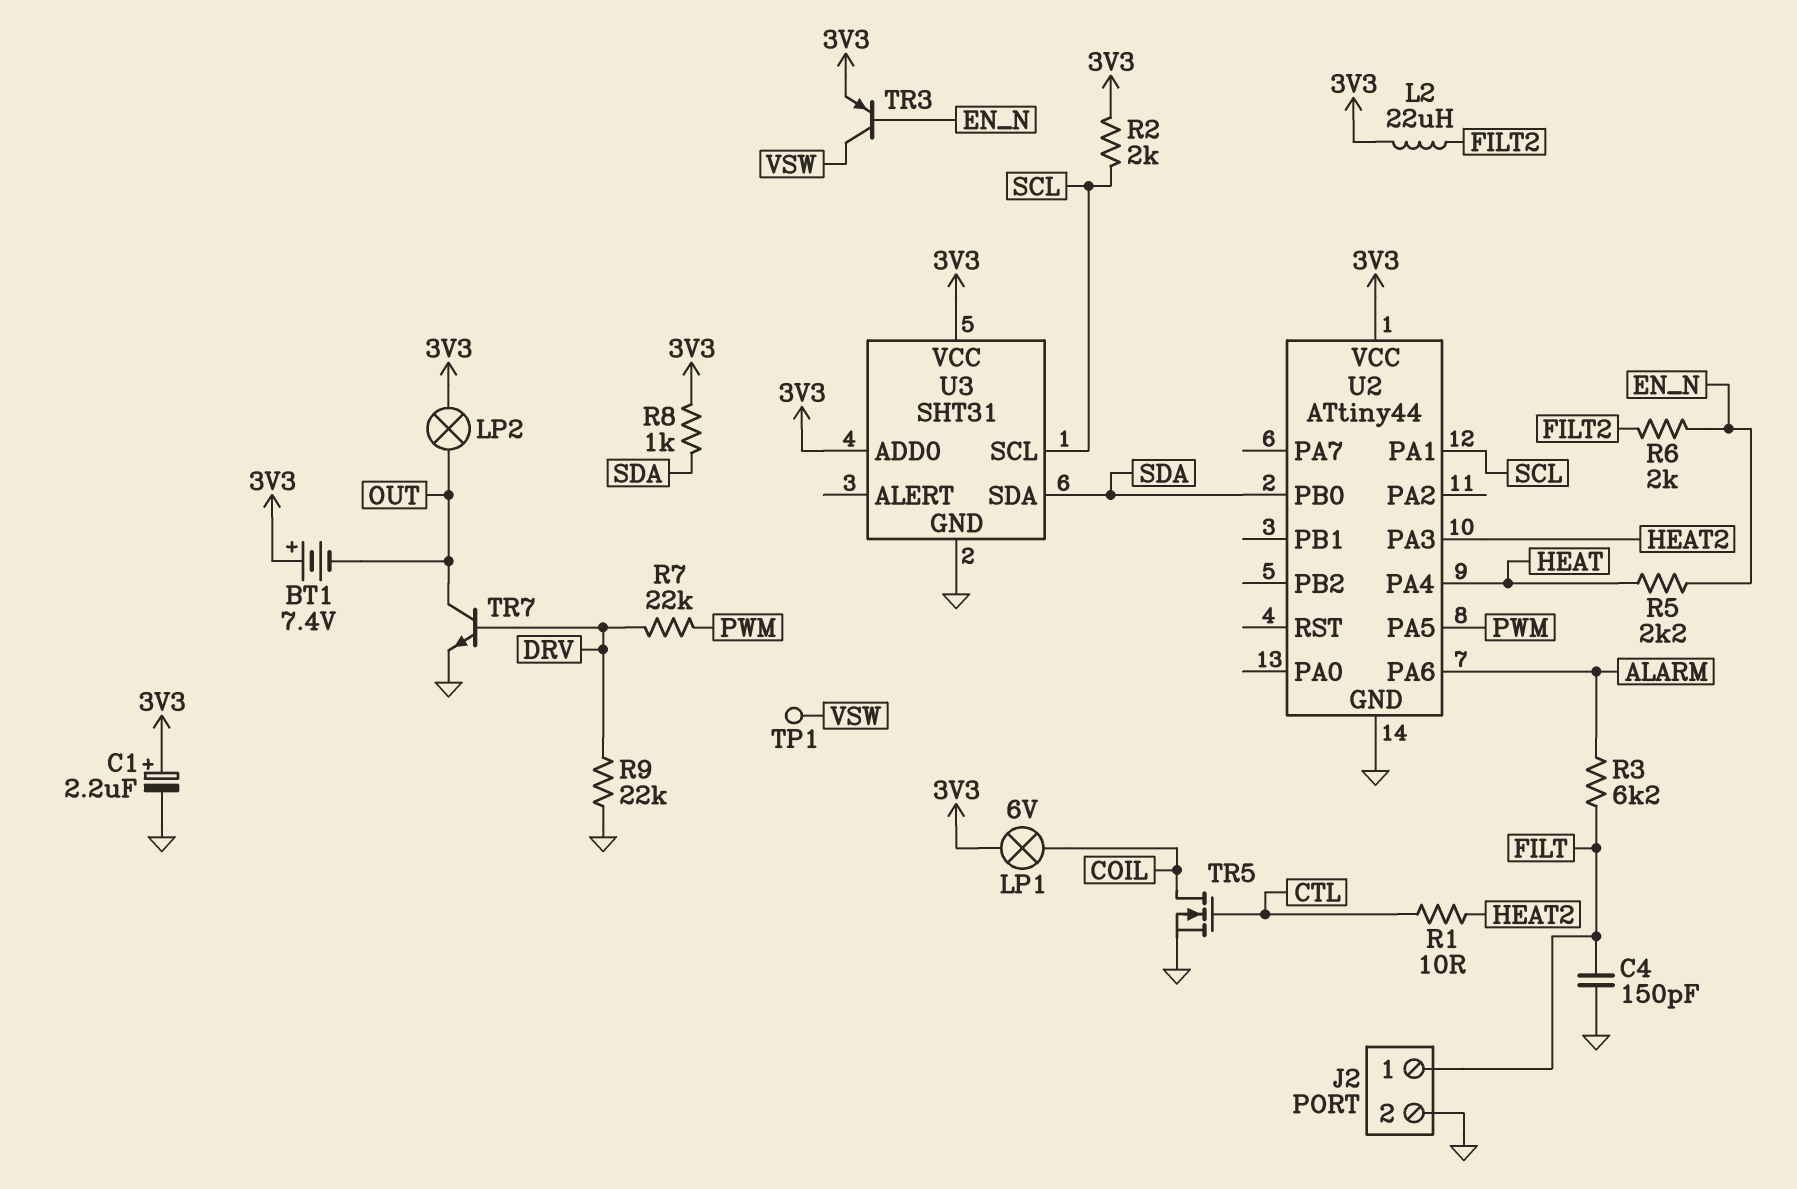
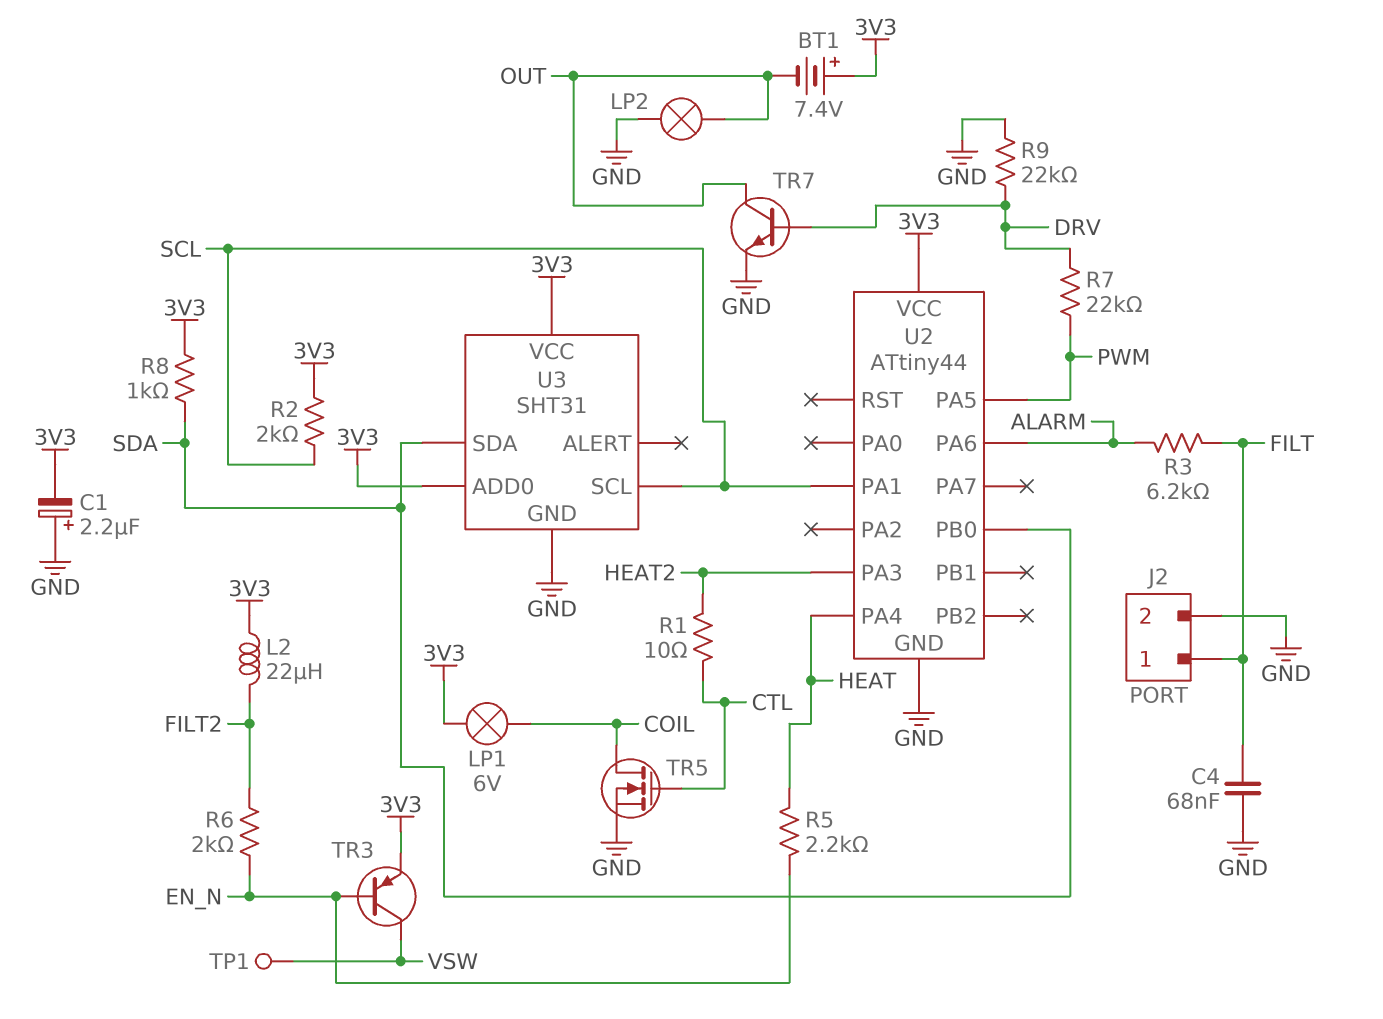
C1: 2.2uF (plus 3V3, minus GND) -> 2.2uF (plus GND, minus 3V3)
C4: 150pF (FILT, GND) -> 68nF (FILT, GND)
LP2: lamp (3V3, OUT) -> lamp (GND, OUT)

